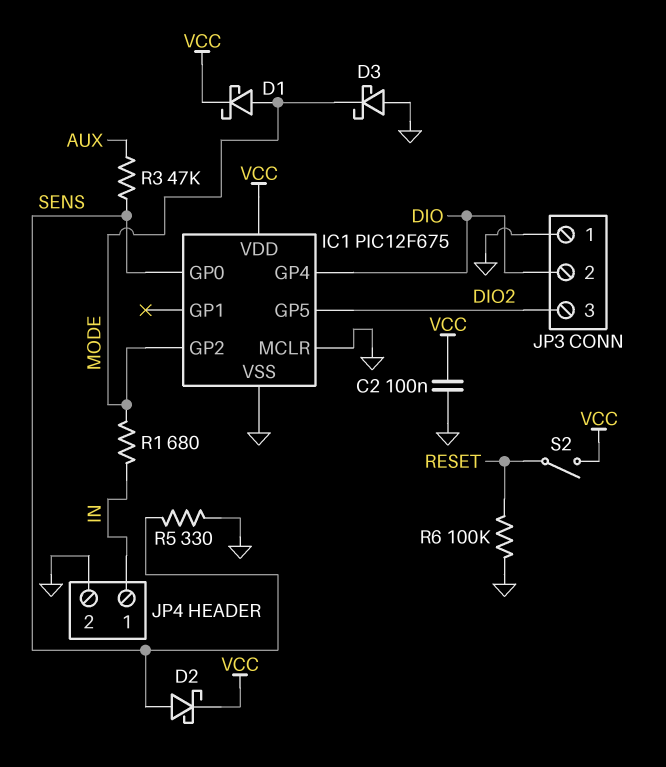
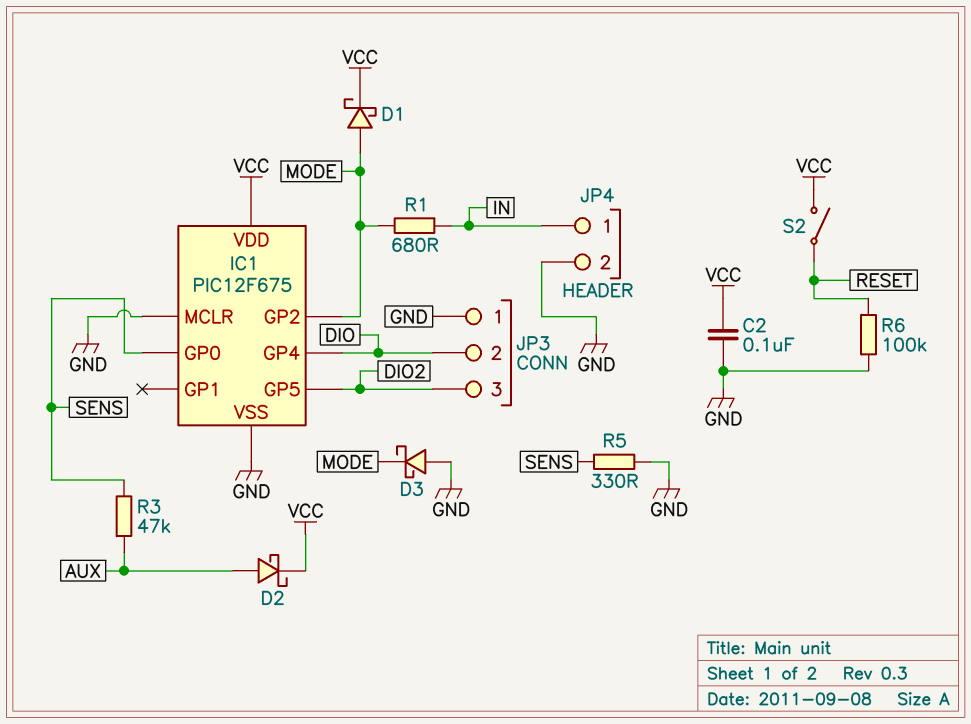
D2: schottky (A SENS, K VCC) -> schottky (A AUX, K VCC)

